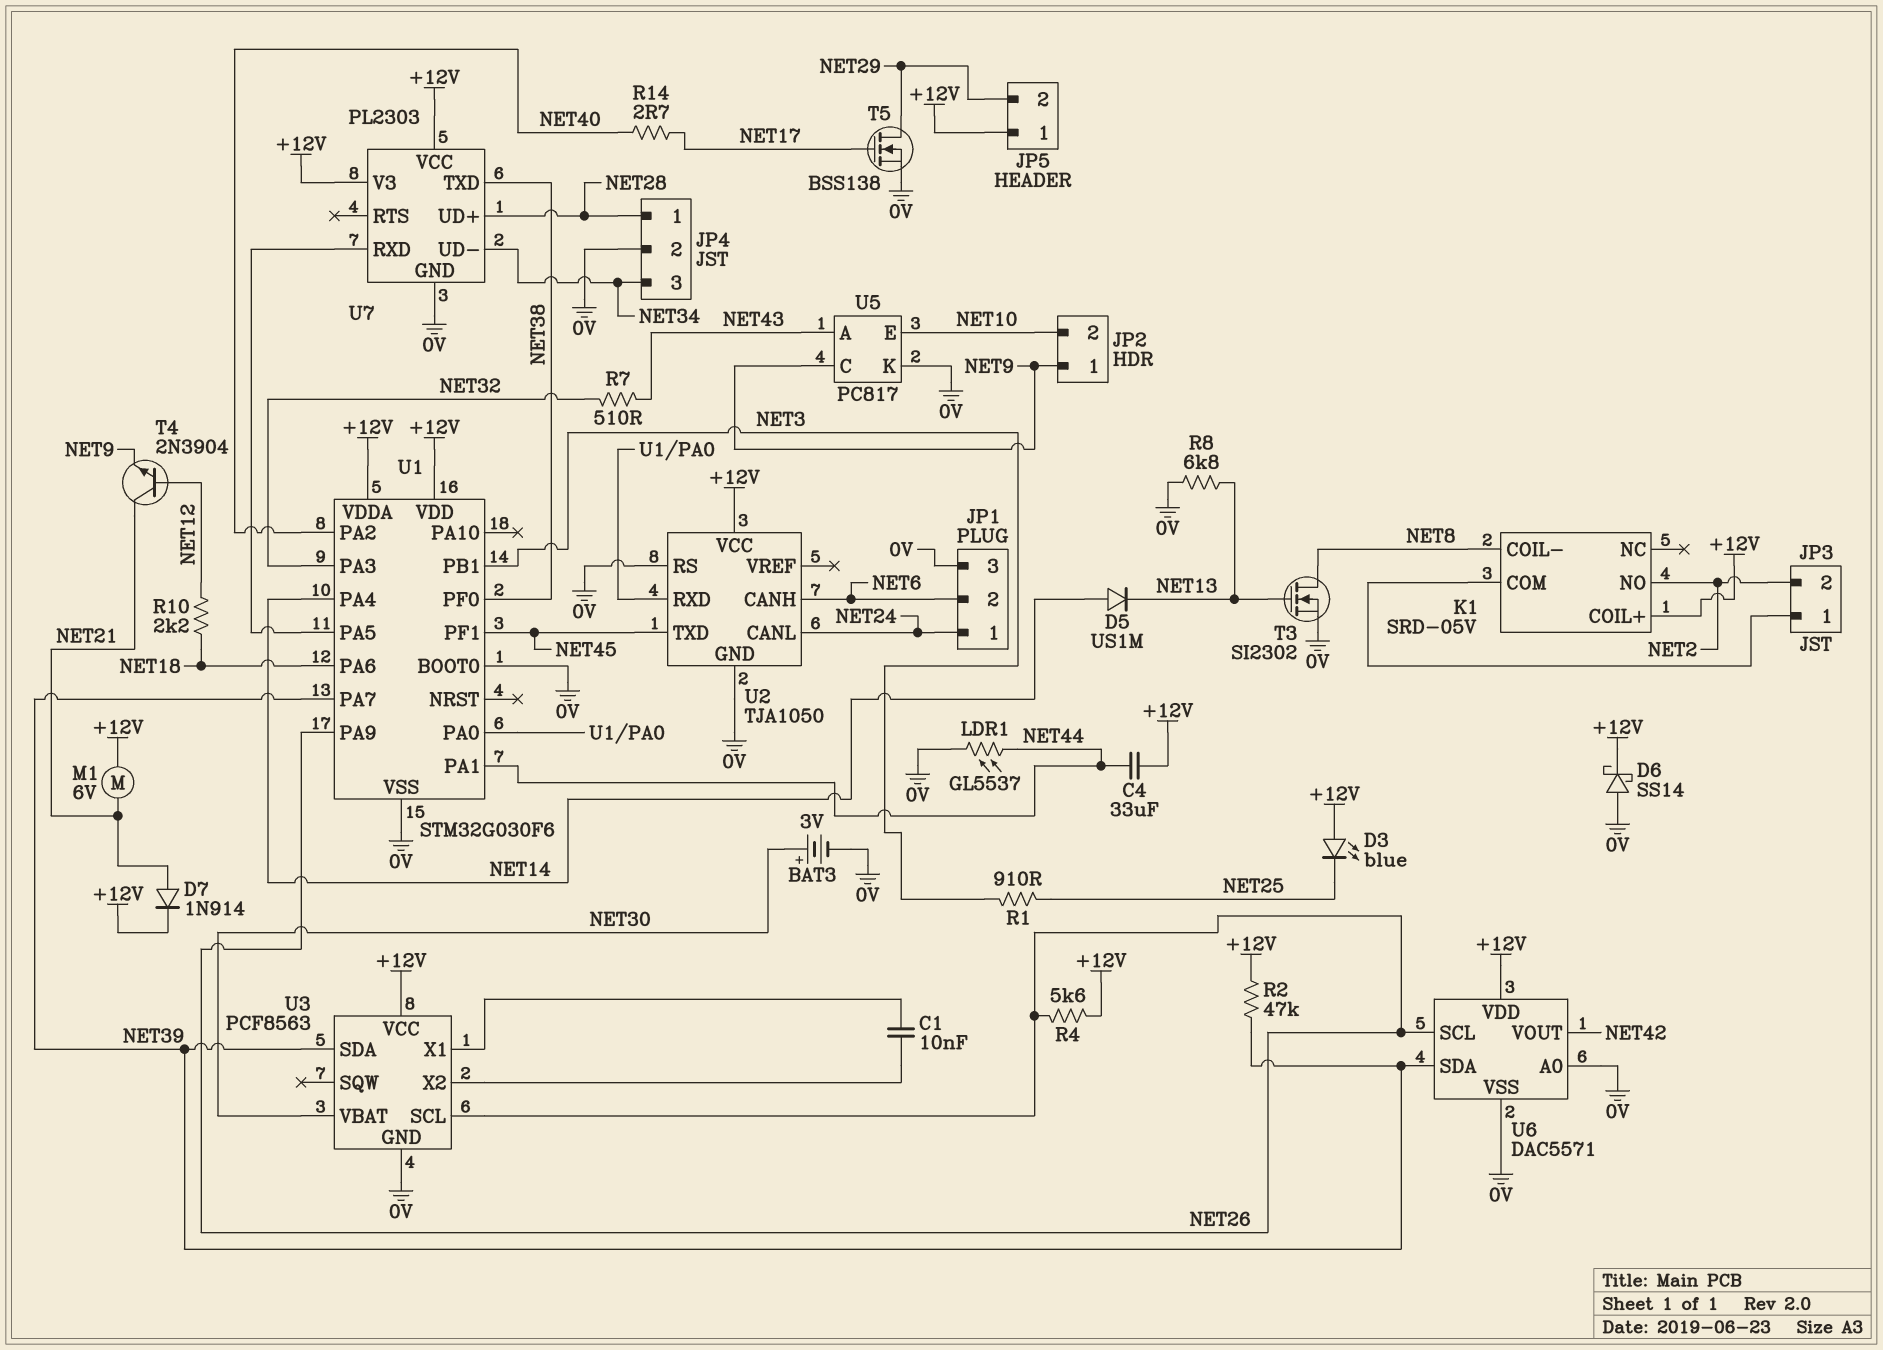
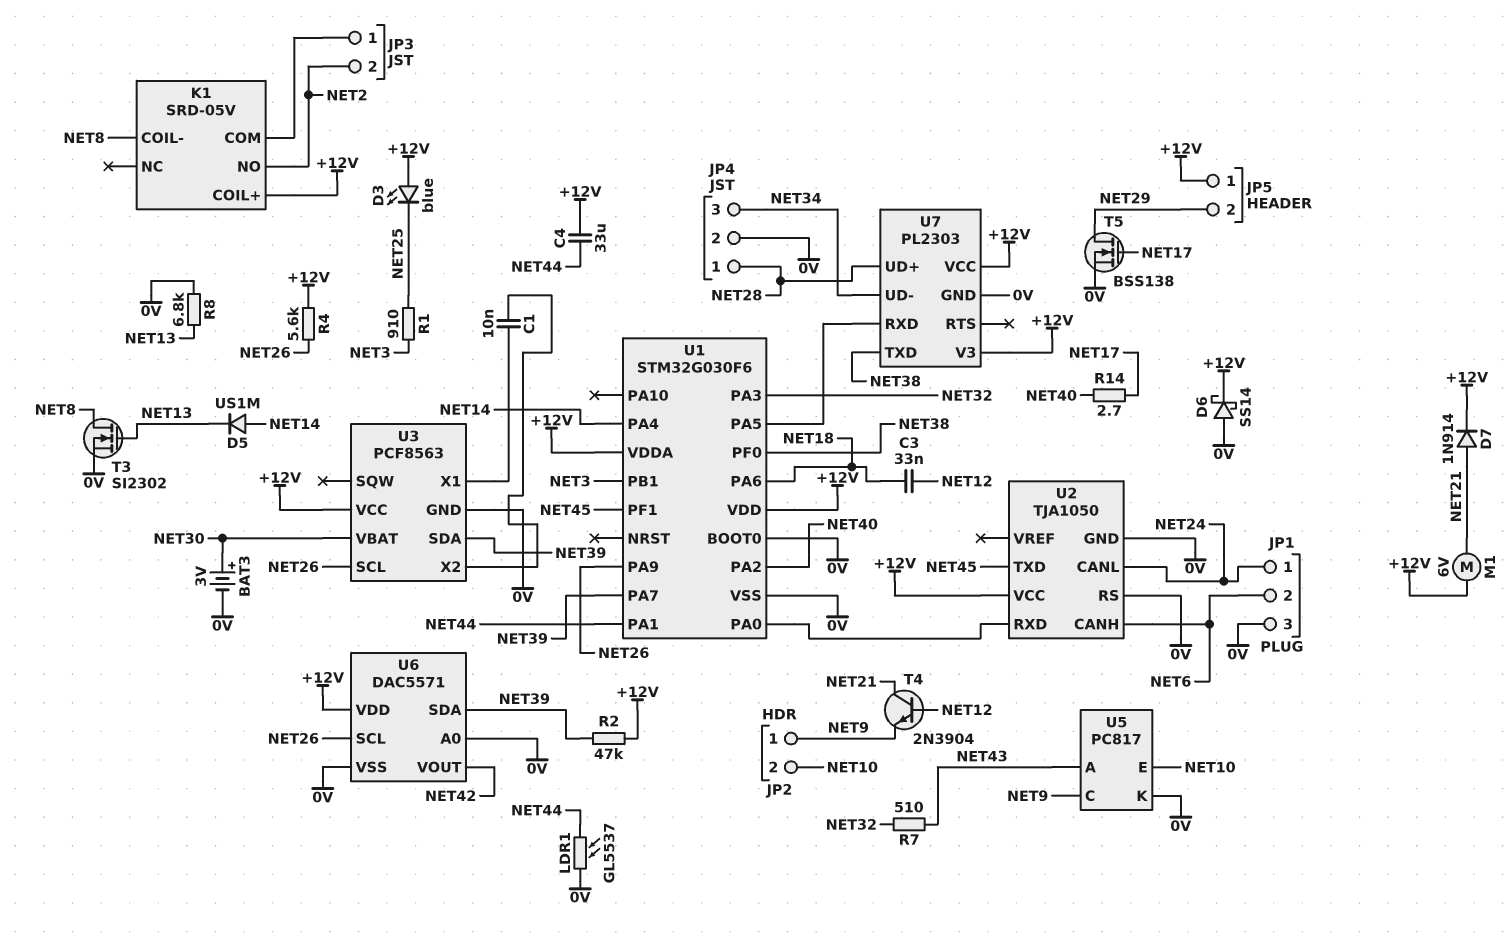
C3: none -> 33nF (NET12, NET18)
R10: 2.2k (NET12, NET18) -> none

